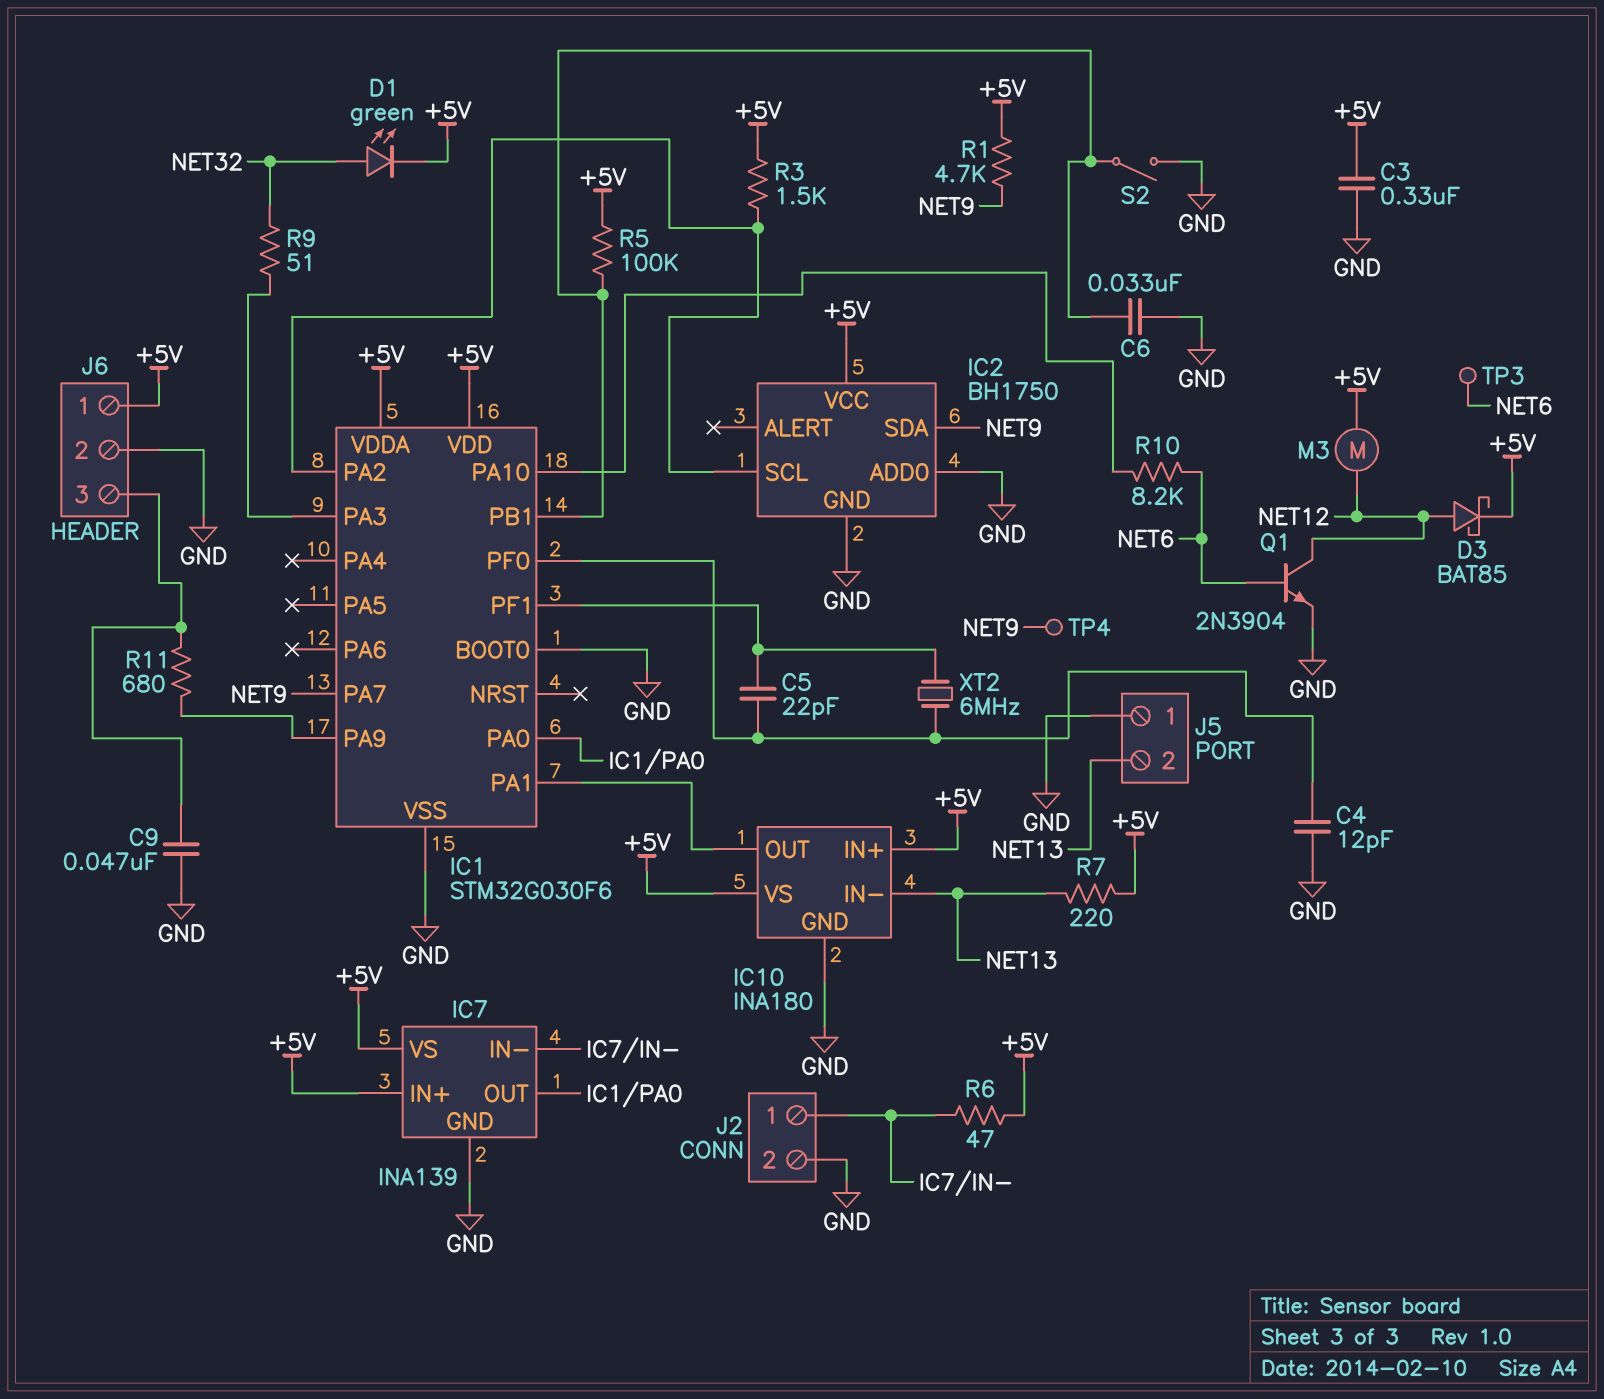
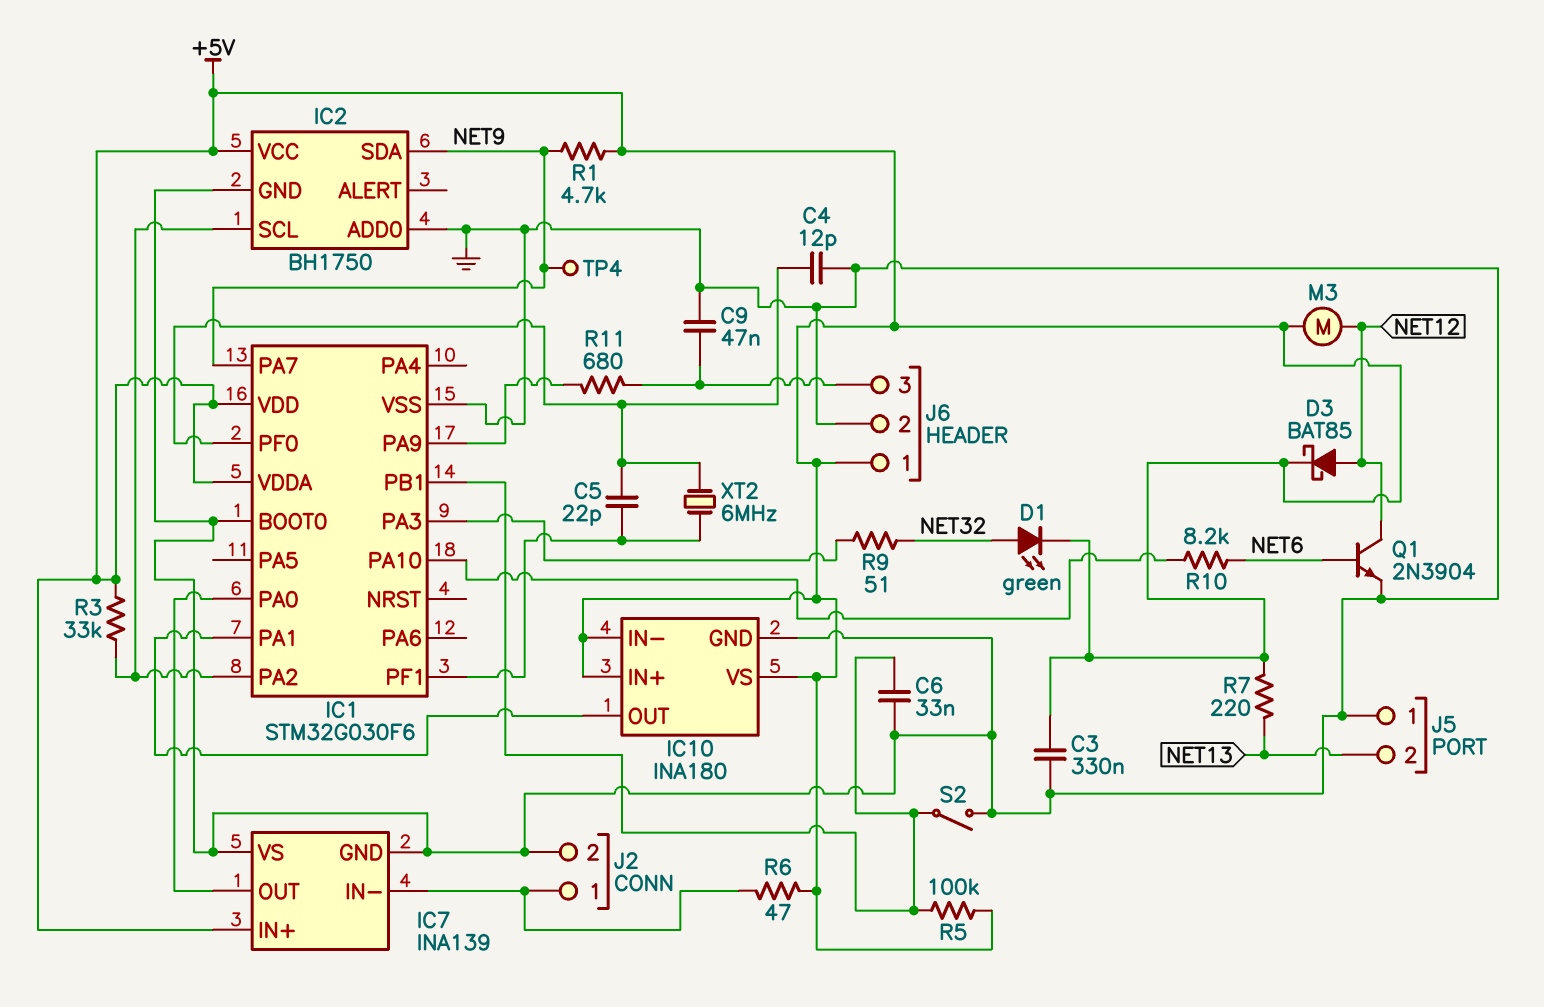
IC7 pin VS: +5V -> GND
IC10 pin IN-: NET13 -> +5V
R3: 1.5k (+5V, IC1/PA2) -> 33k (+5V, IC1/PA2)
TP3: test point (NET6) -> none

